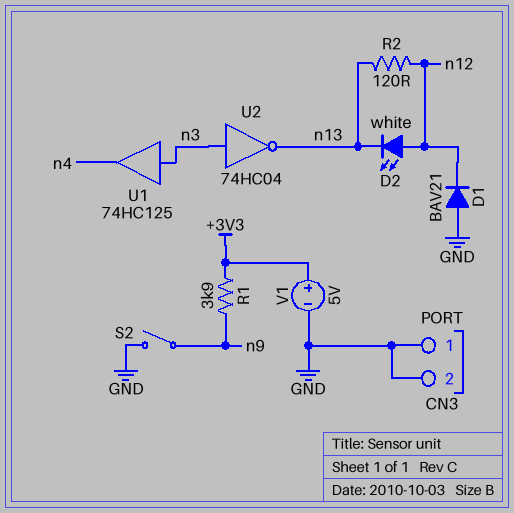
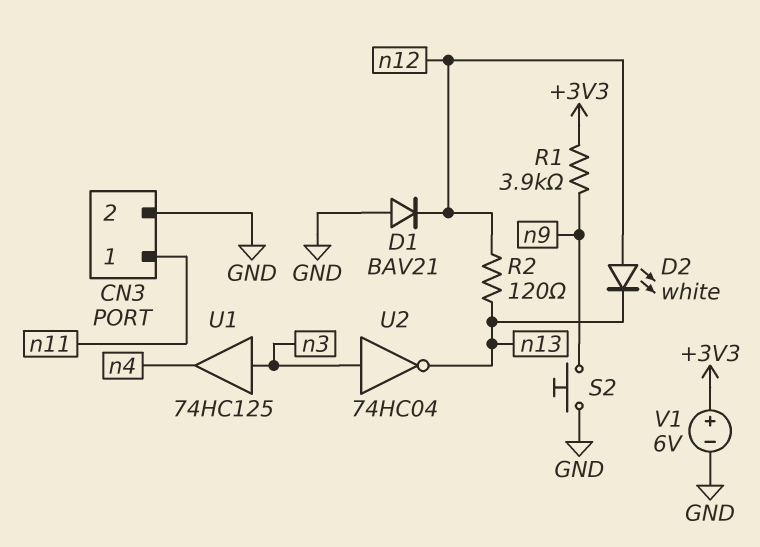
CN3 pin 1: GND -> n11
S2: switch (GND, n9) -> button (GND, n9)
V1: 5V (plus +3V3, minus GND) -> 6V (plus +3V3, minus GND)

